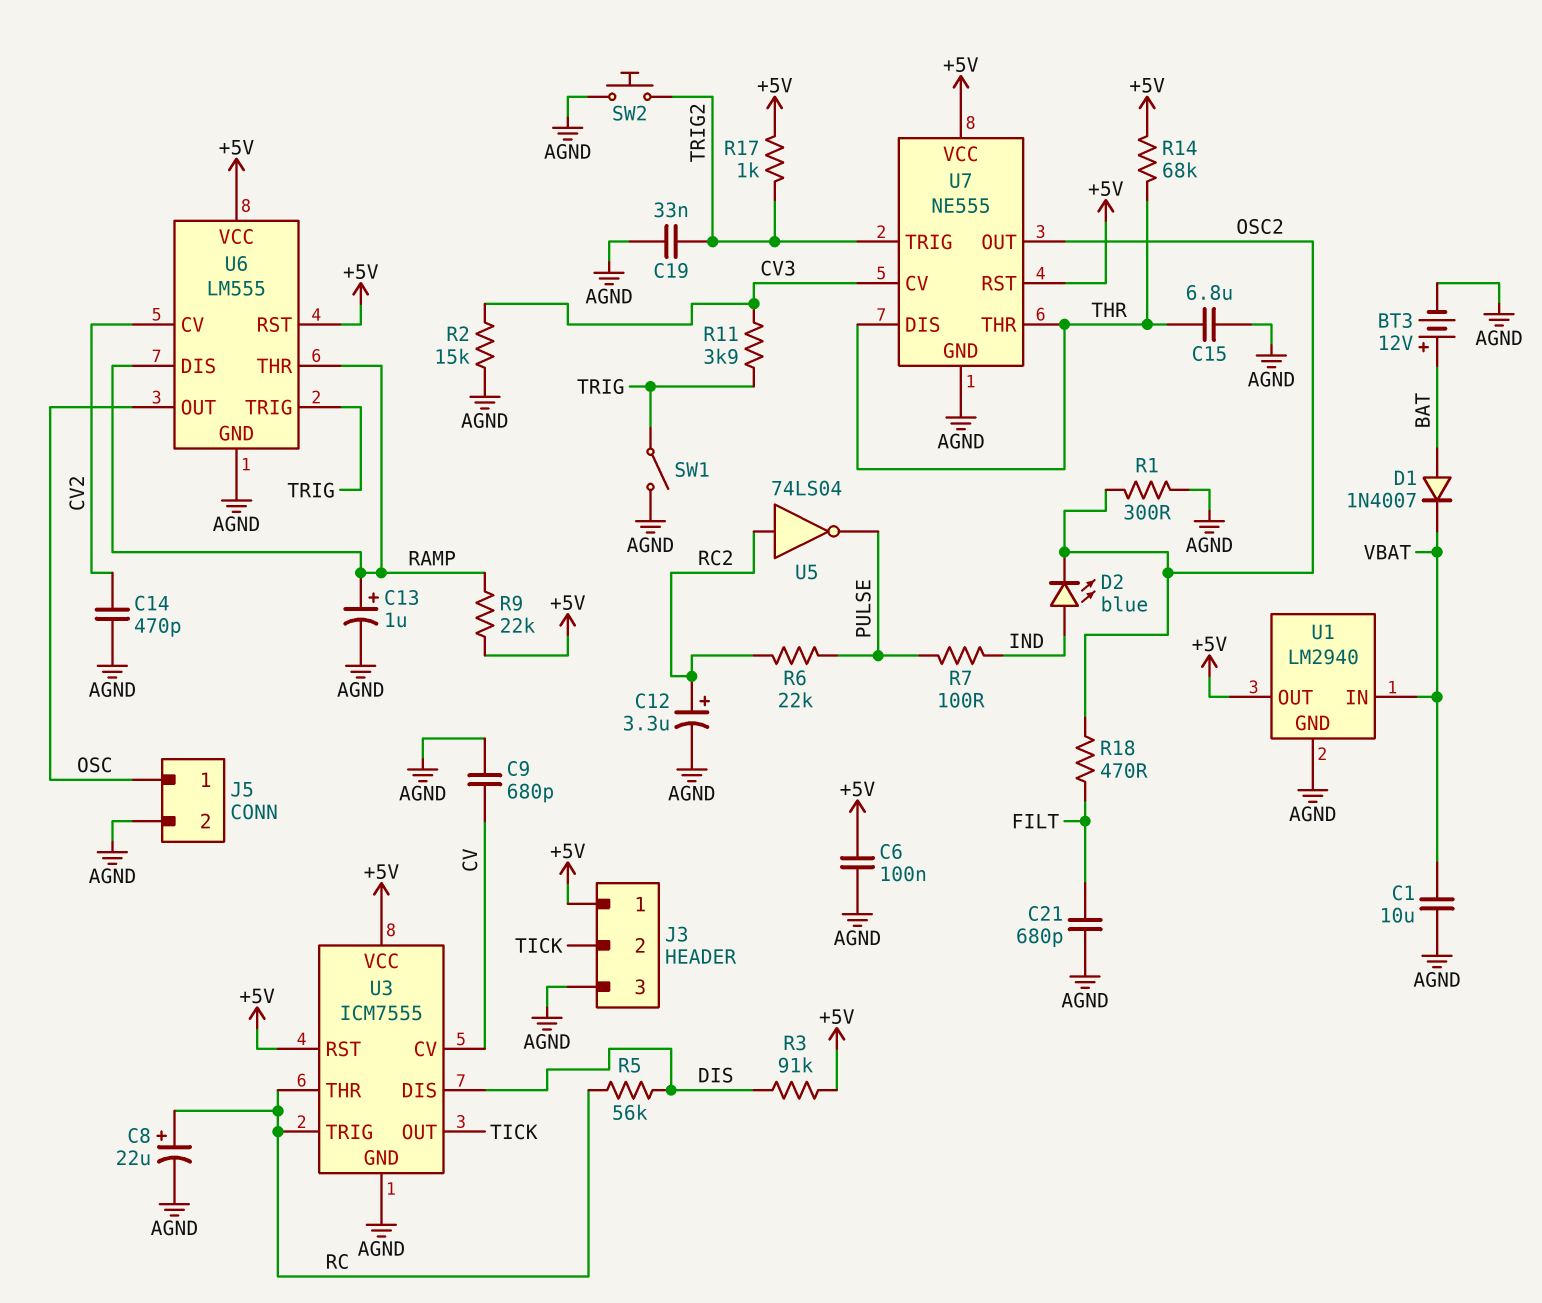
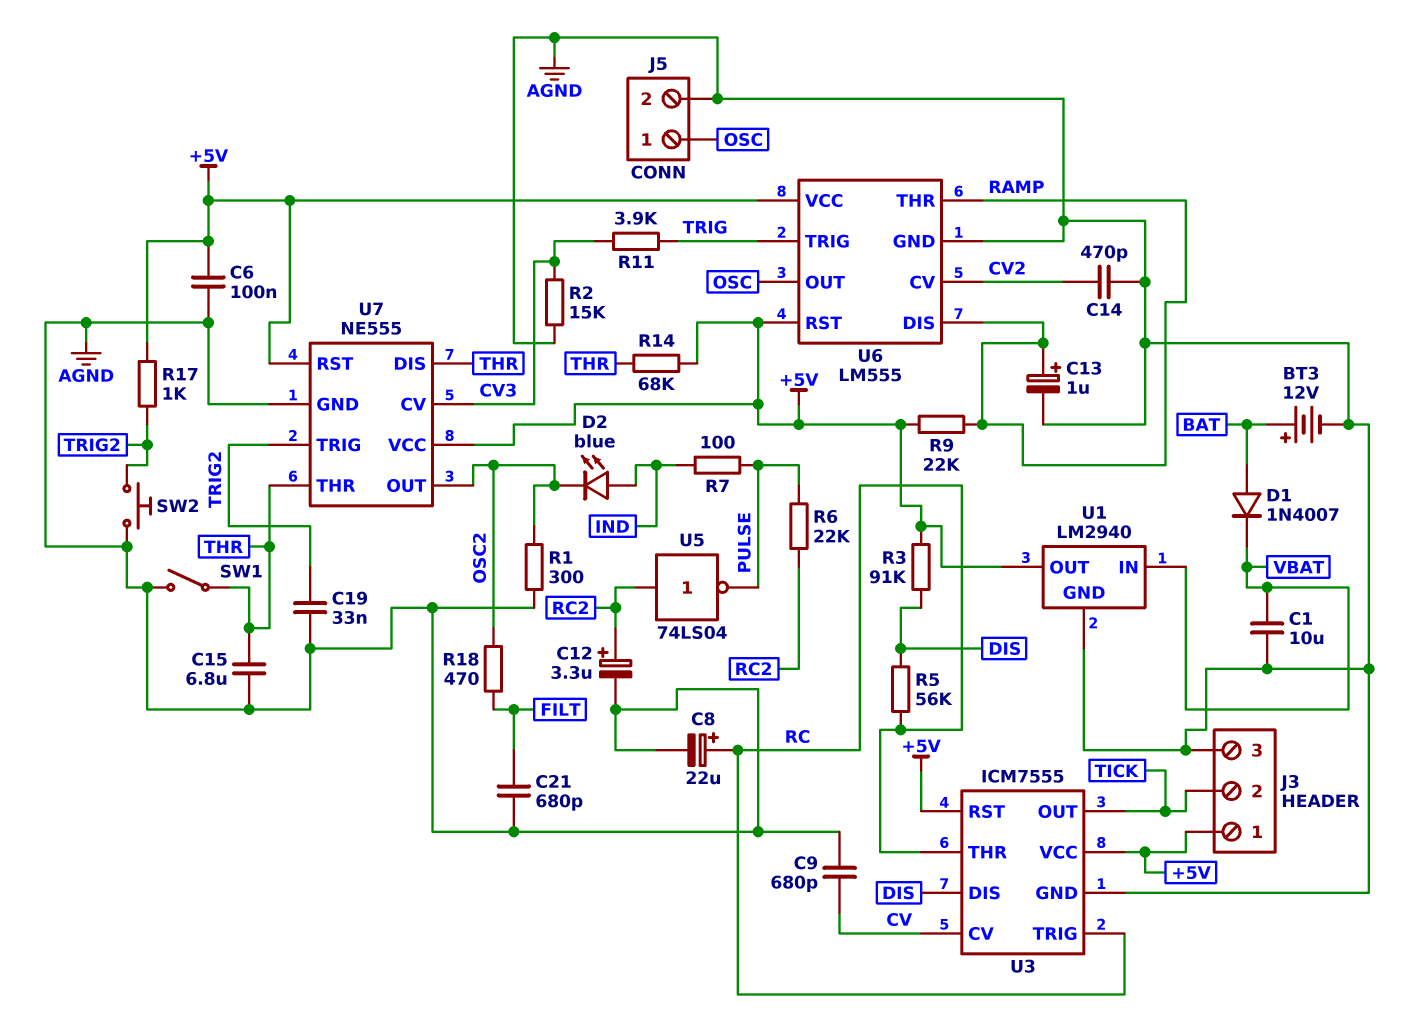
SW1: switch (AGND, TRIG) -> switch (AGND, THR)

